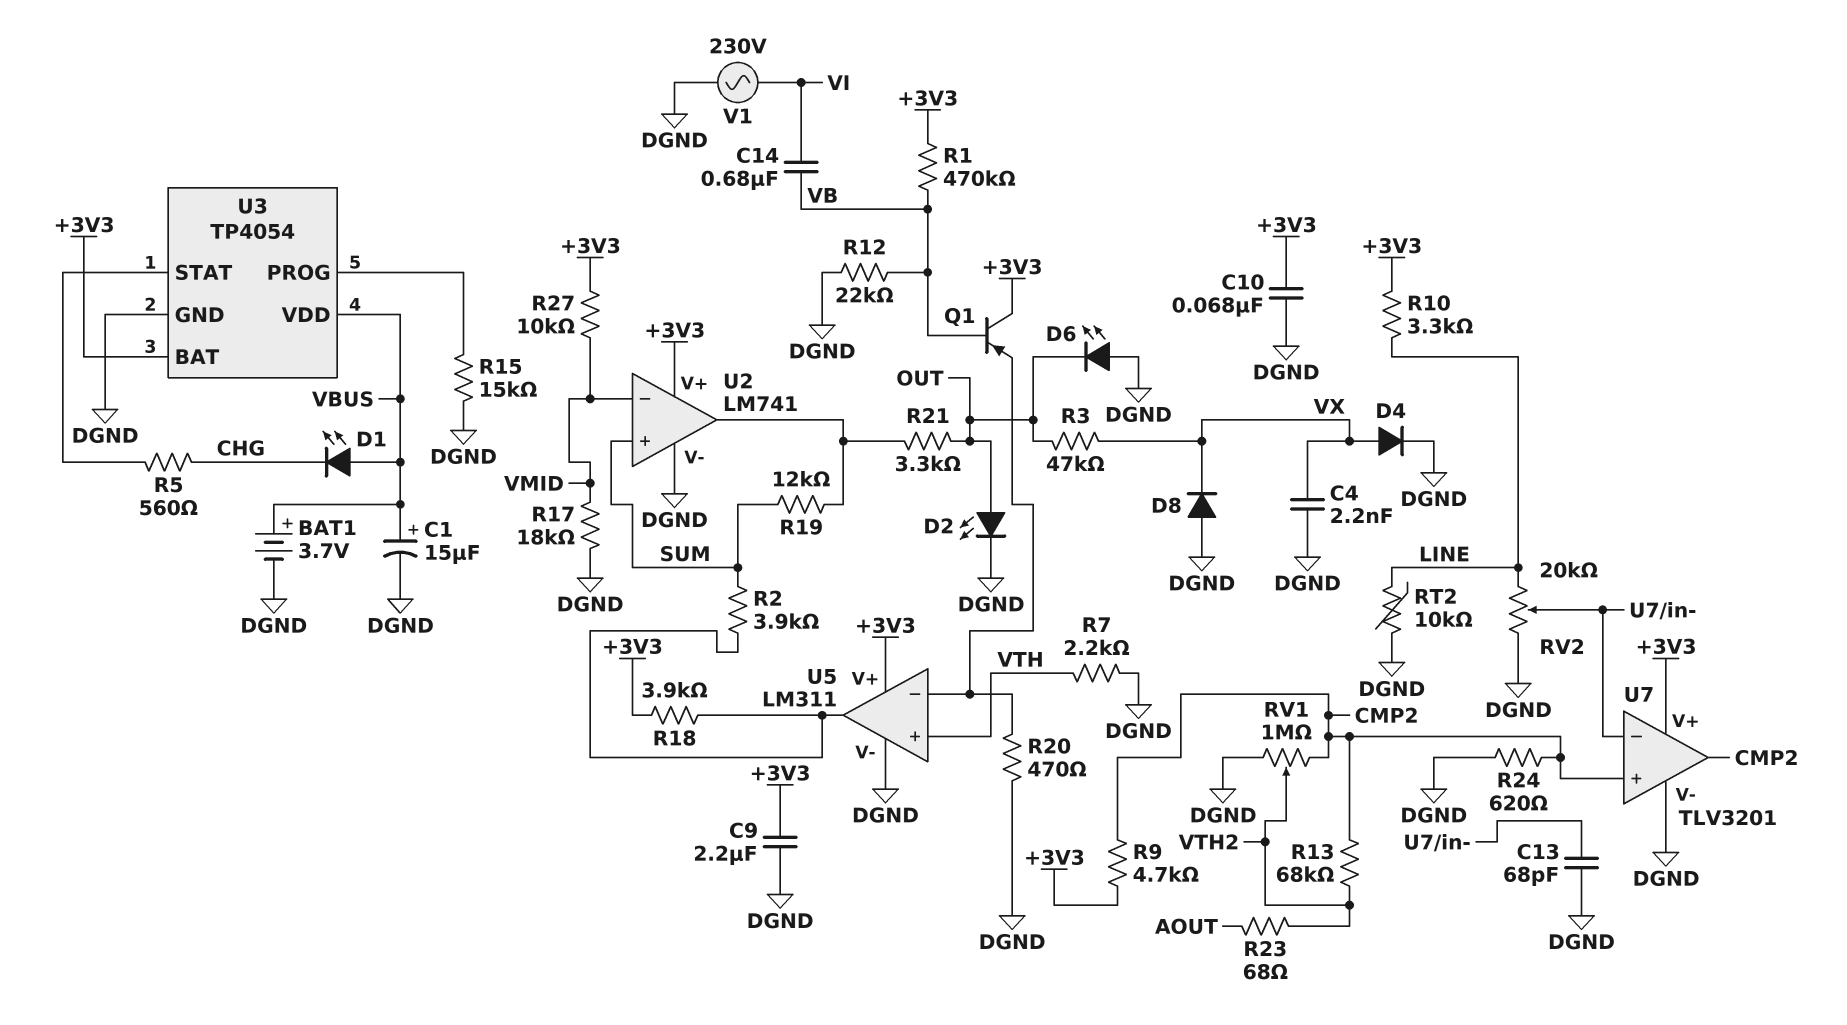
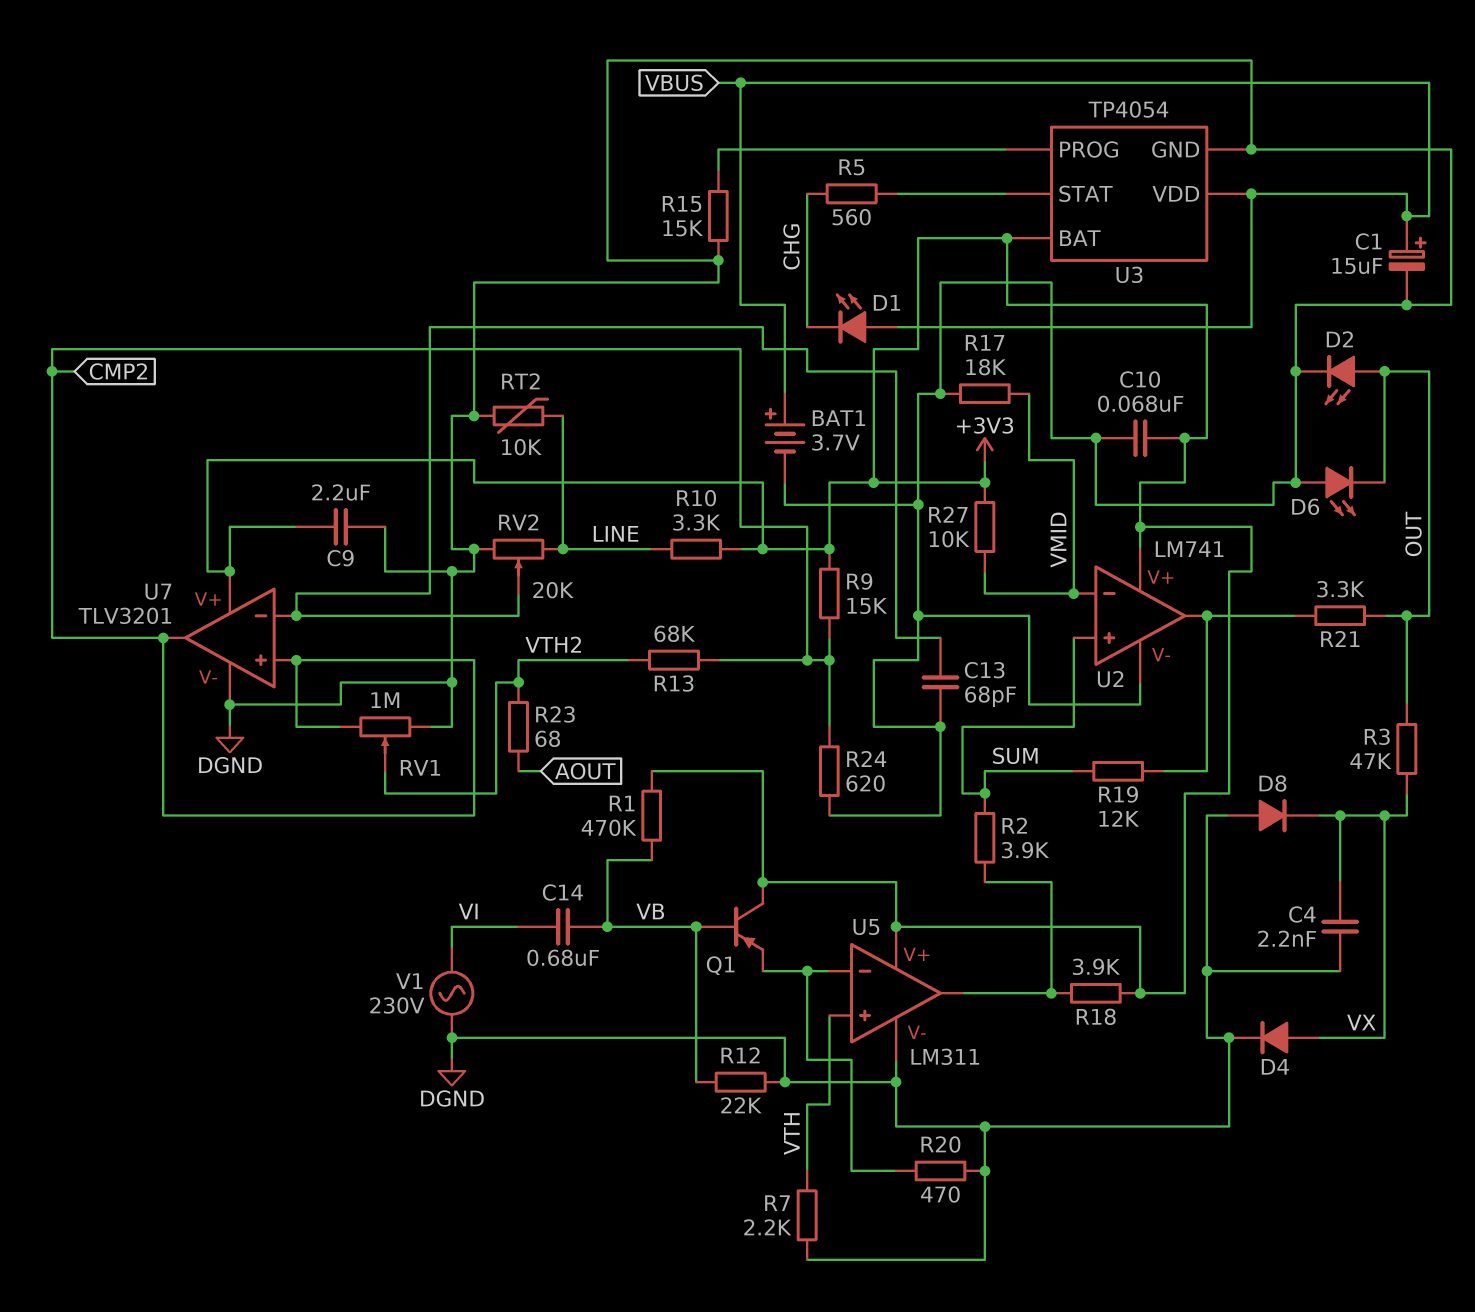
R9: 4.7k (+3V3, CMP2) -> 15k (+3V3, CMP2)

